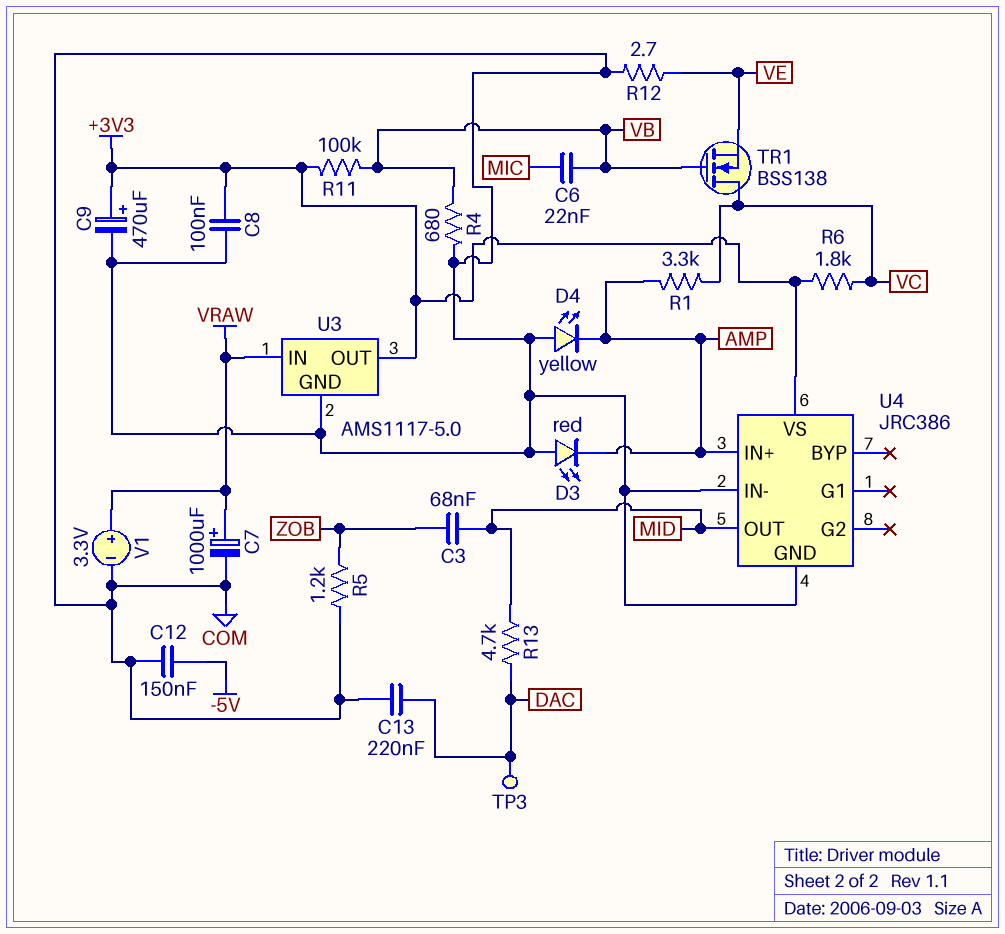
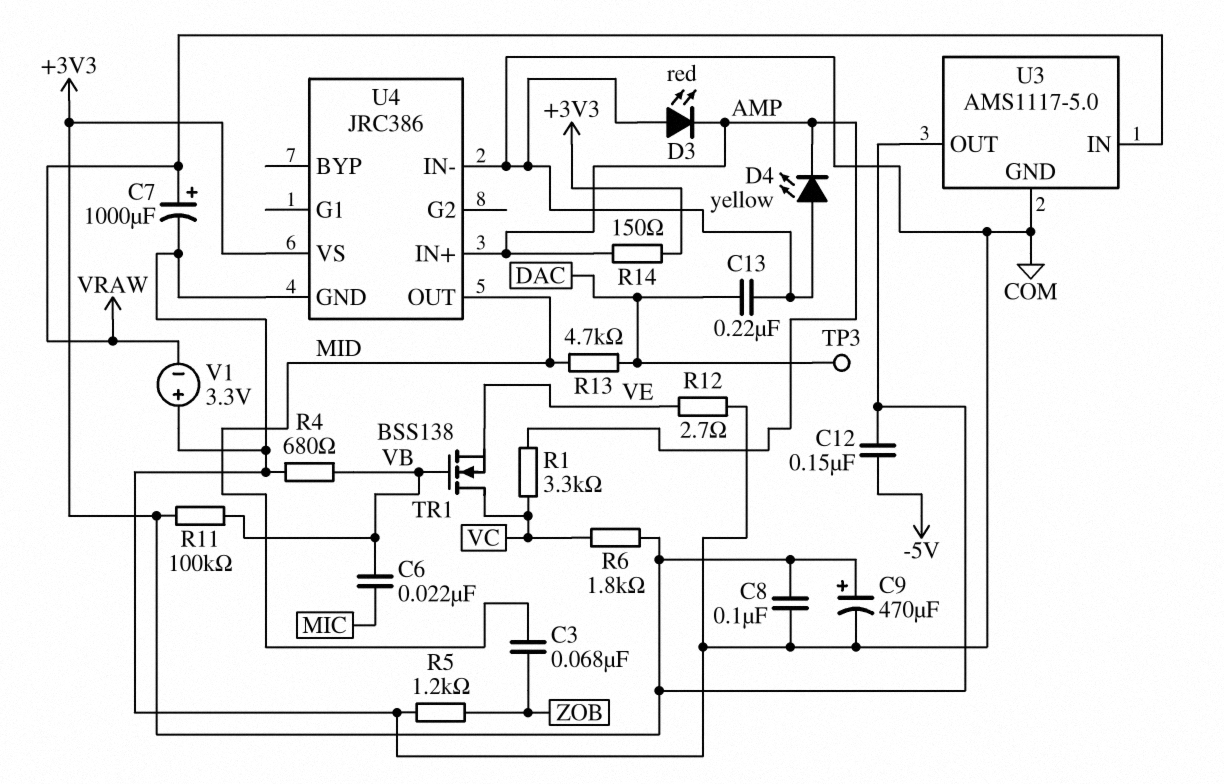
C12: 150nF (-5V, COM) -> 150nF (+3V3, -5V)
R14: none -> 150 (+3V3, AMP)
V1: 3.3V (plus VRAW, minus COM) -> 3.3V (plus COM, minus VRAW)

